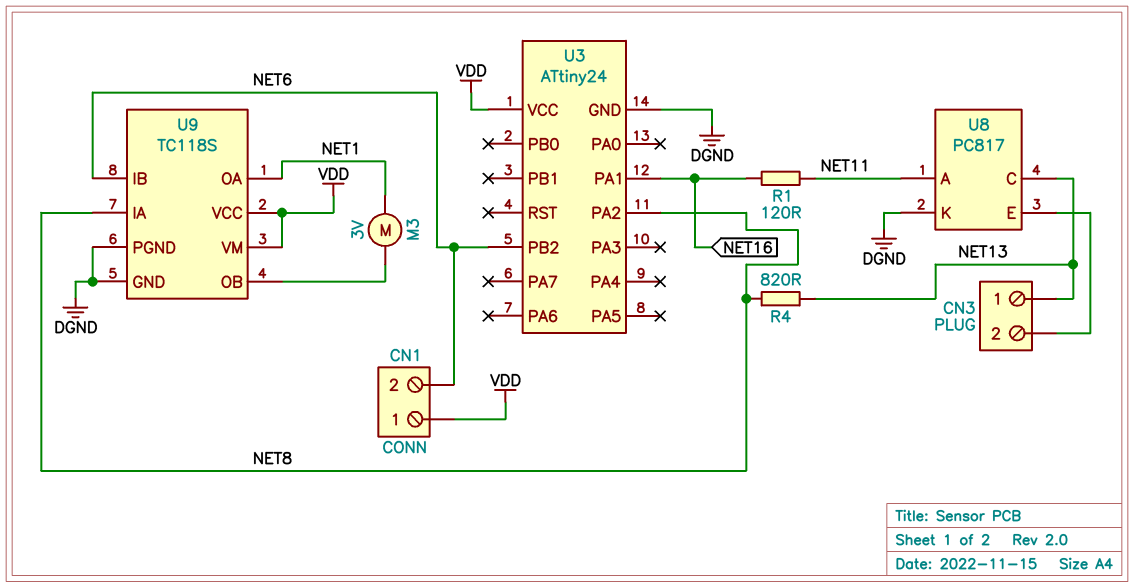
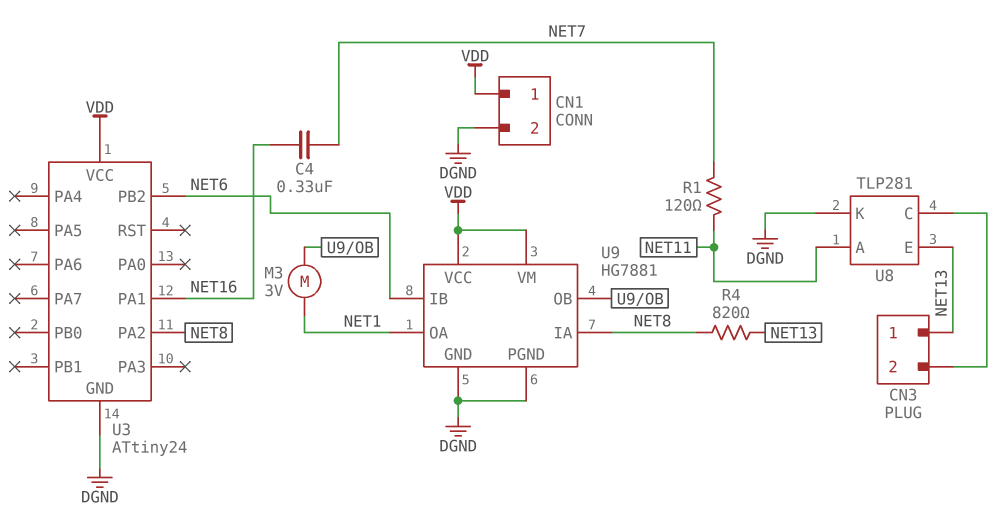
C4: none -> 330nF (NET7, NET16)
CN1 pin 2: NET6 -> DGND
R1: 120 (NET11, NET16) -> 120 (NET7, NET11)
U8: PC817 -> TLP281
U8 pin C: NET13 -> CN3/2
U8 pin E: CN3/2 -> NET13
U9: TC118S -> HG7881

